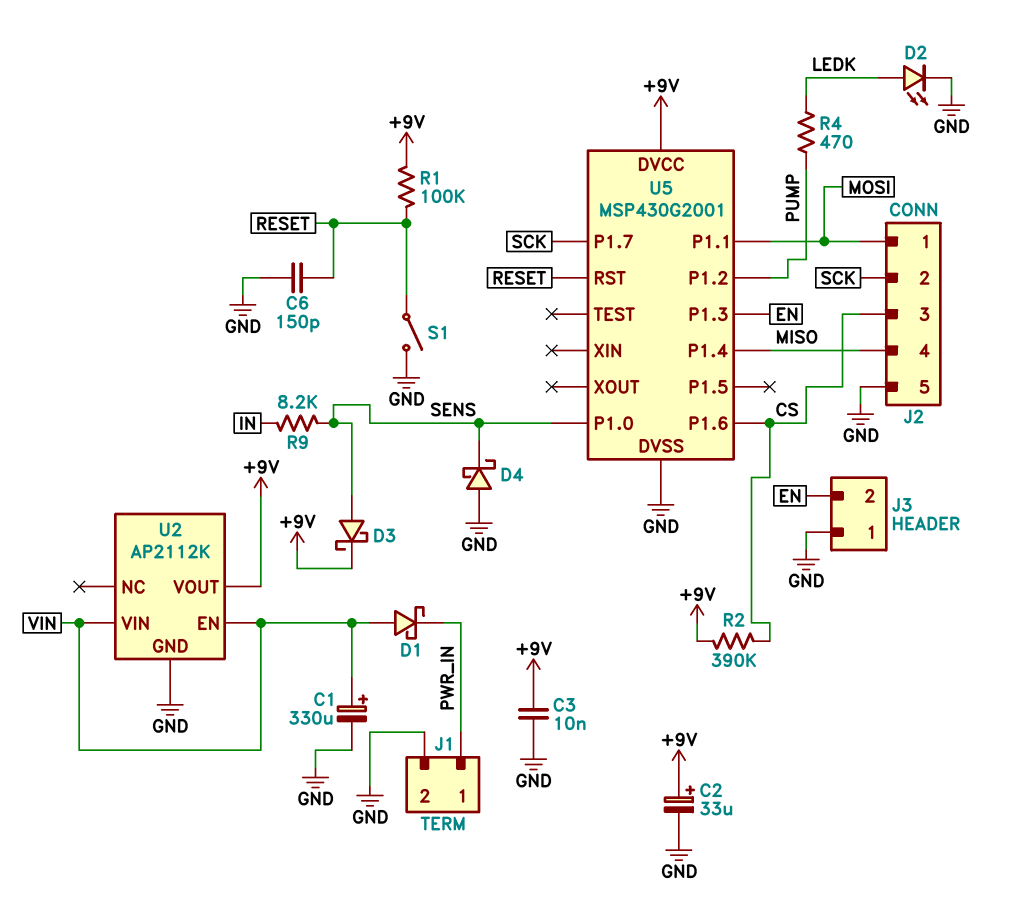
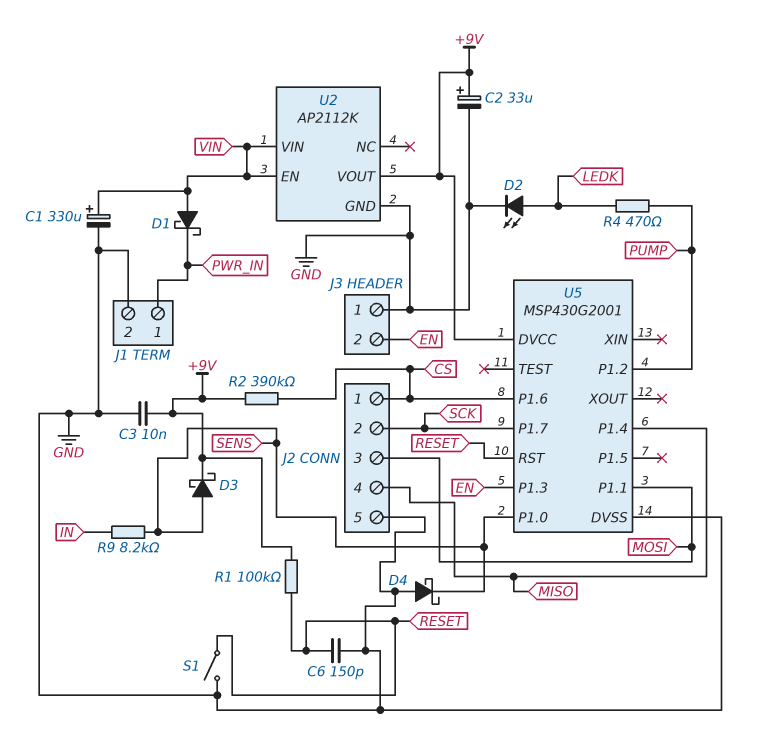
J2 pin 1: MOSI -> CS
J2 pin 3: CS -> MOSI

